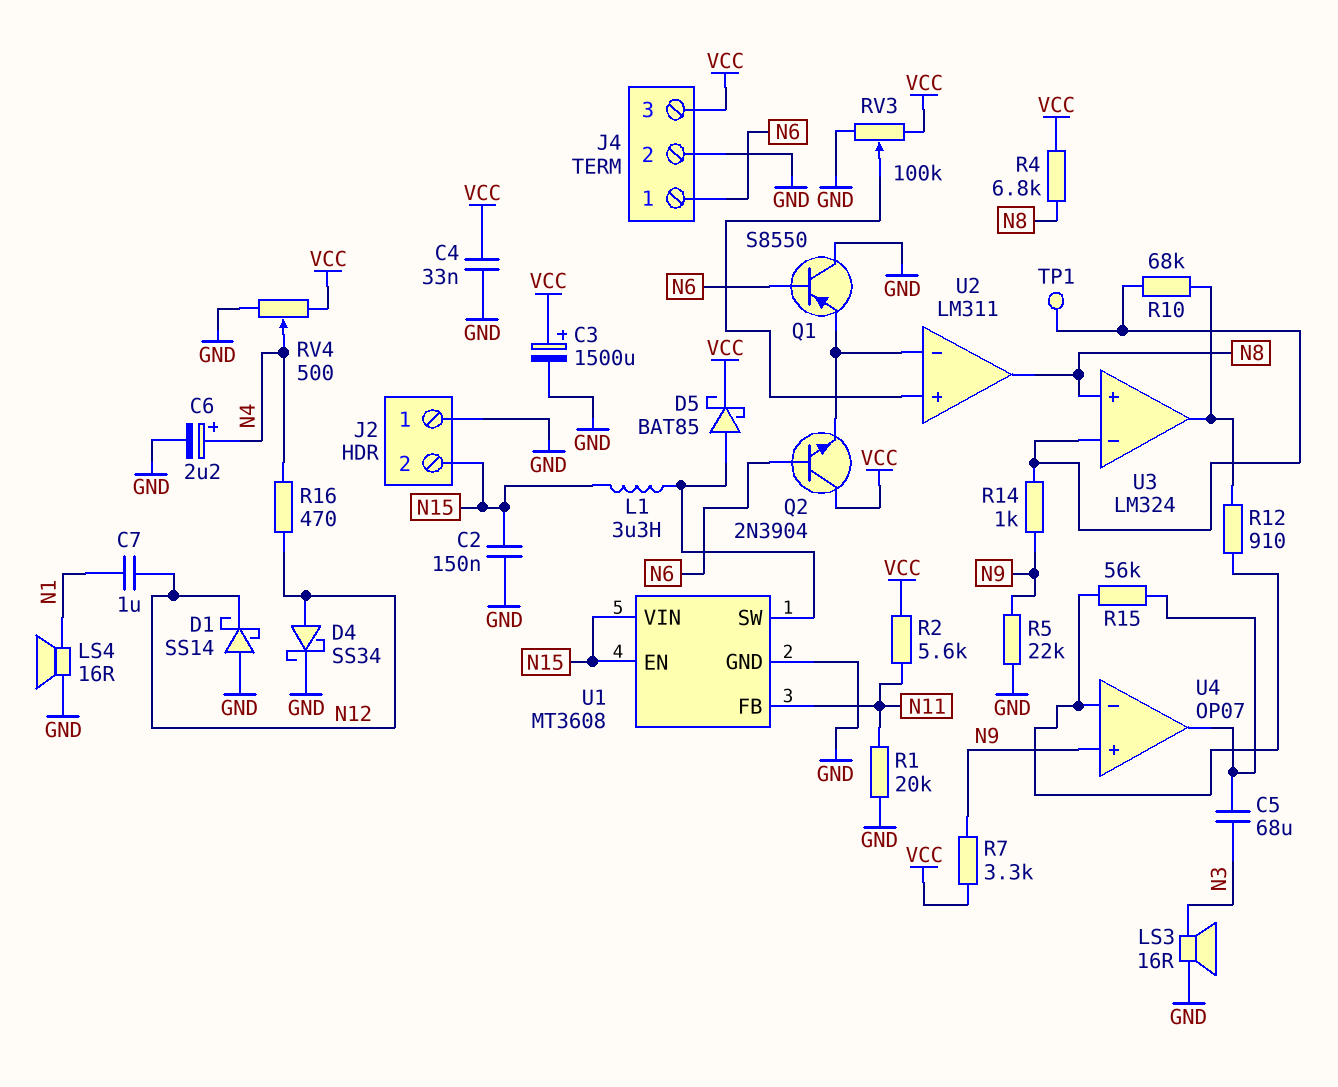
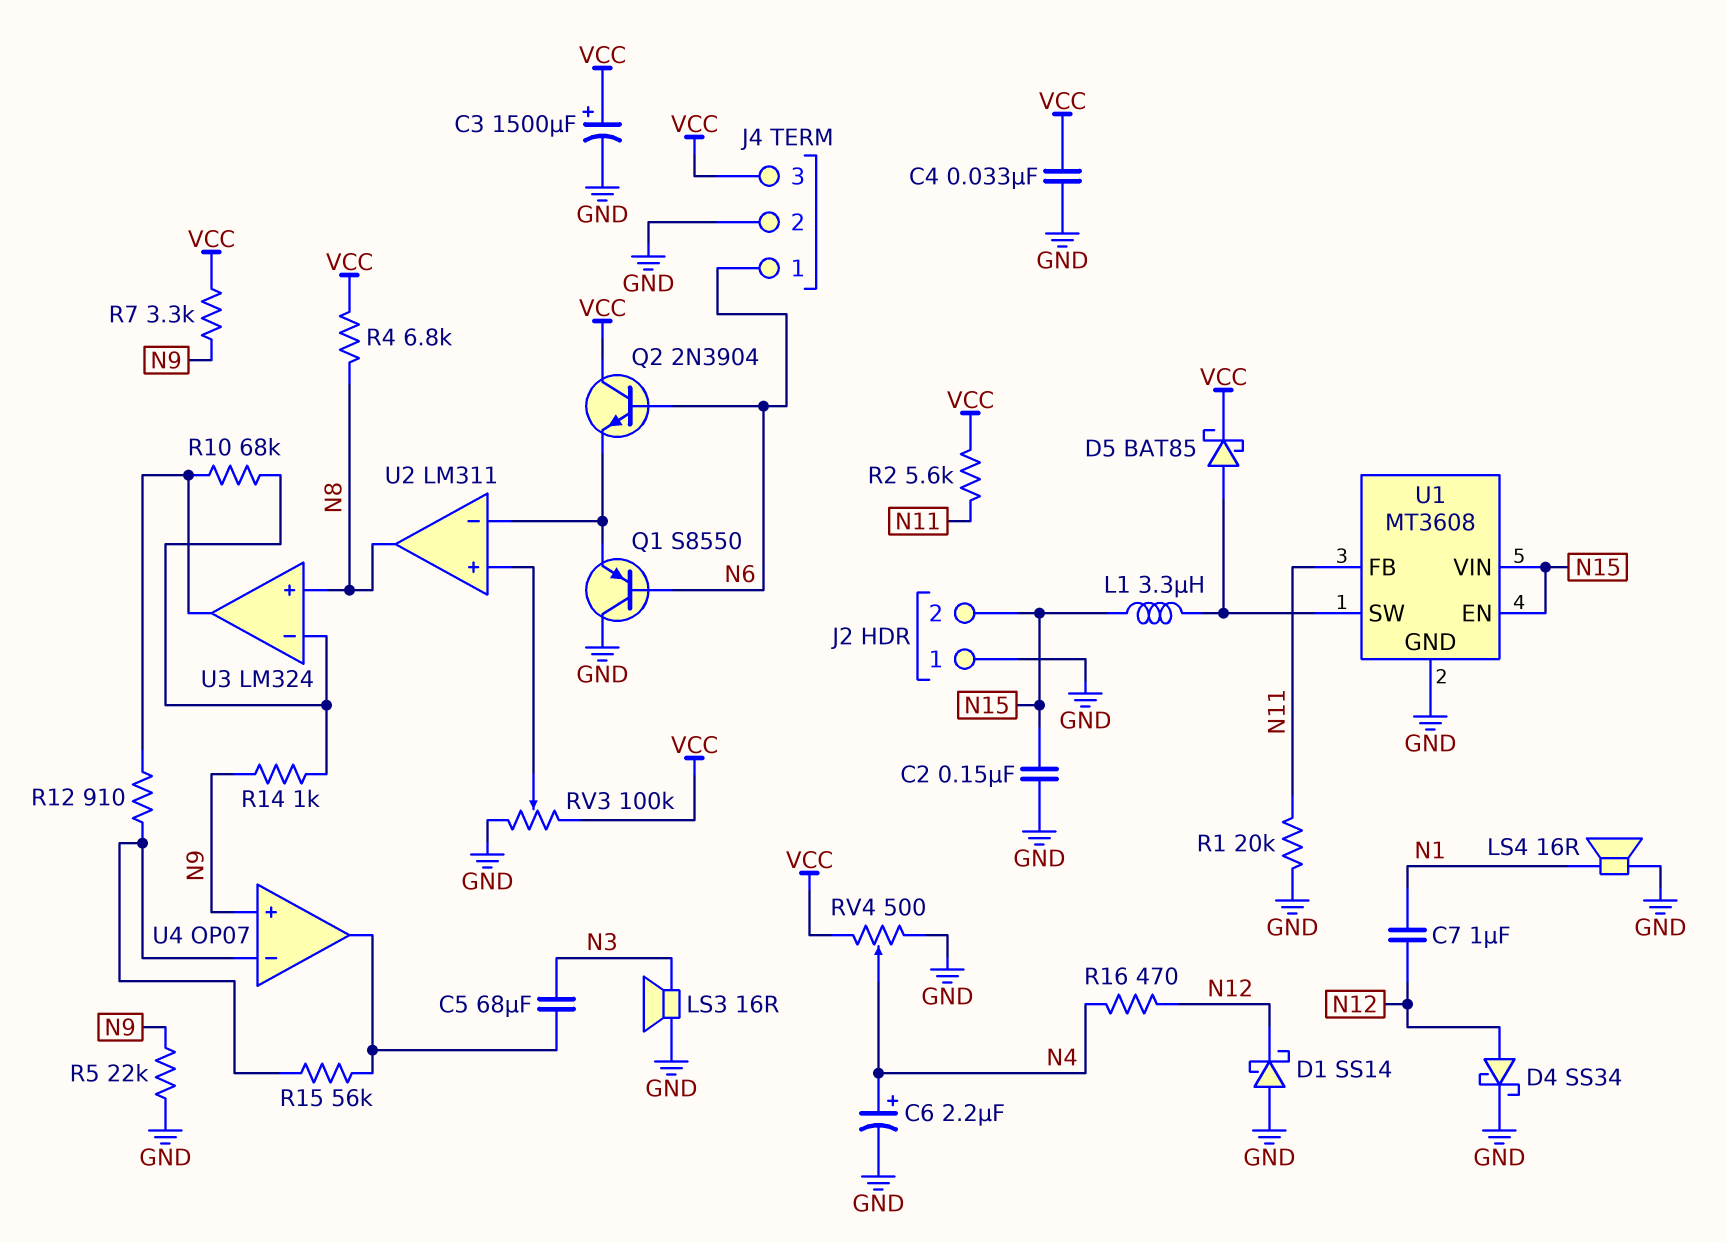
TP1: test point (U3/in-) -> none

